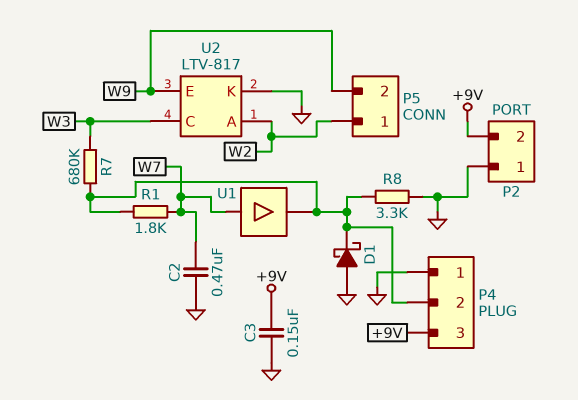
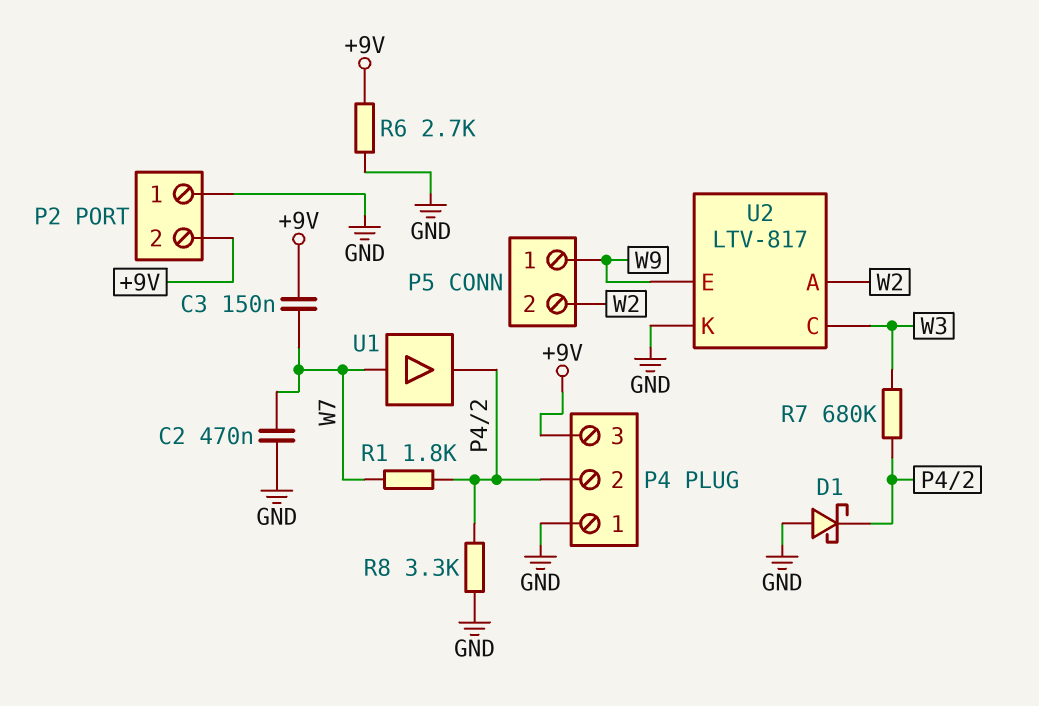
C3: 150nF (+9V, GND) -> 150nF (+9V, W7)
P5 pin 1: W2 -> W9
P5 pin 2: W9 -> W2
R6: none -> 2.7k (+9V, GND)

